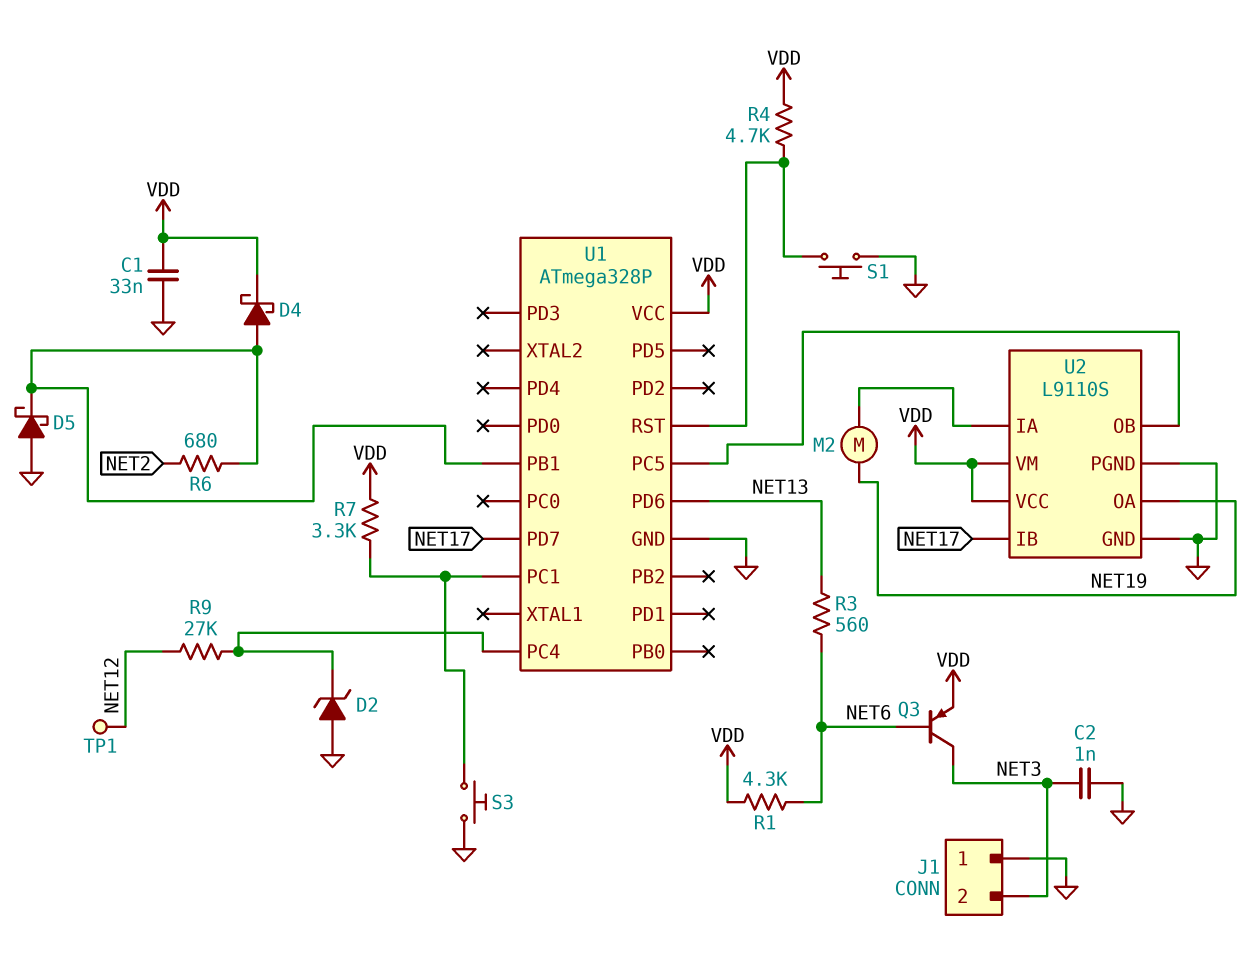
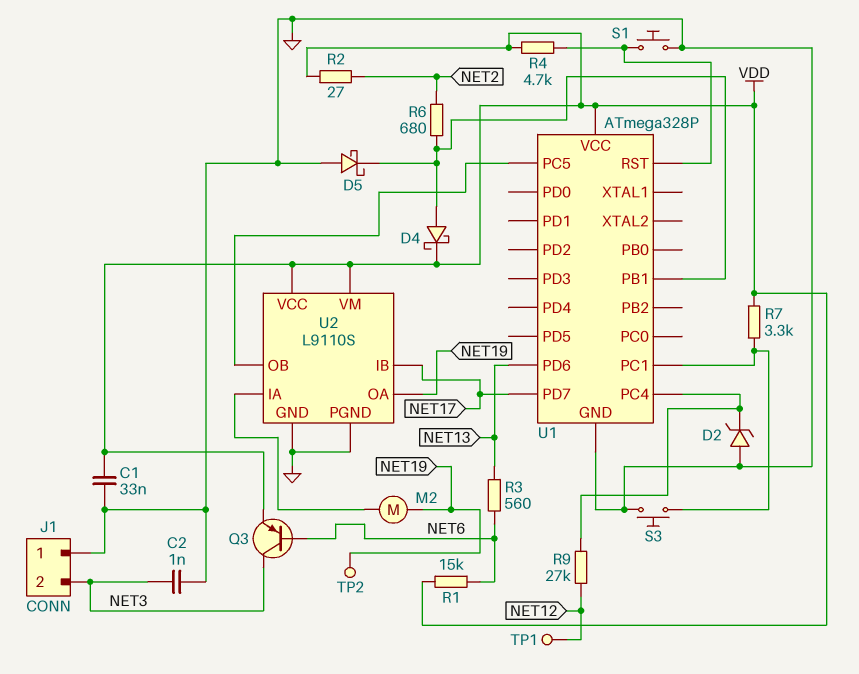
R1: 4.3k (NET6, VDD) -> 15k (NET6, VDD)
R2: none -> 27 (NET2, VDD)
TP2: none -> test point (NET19)

